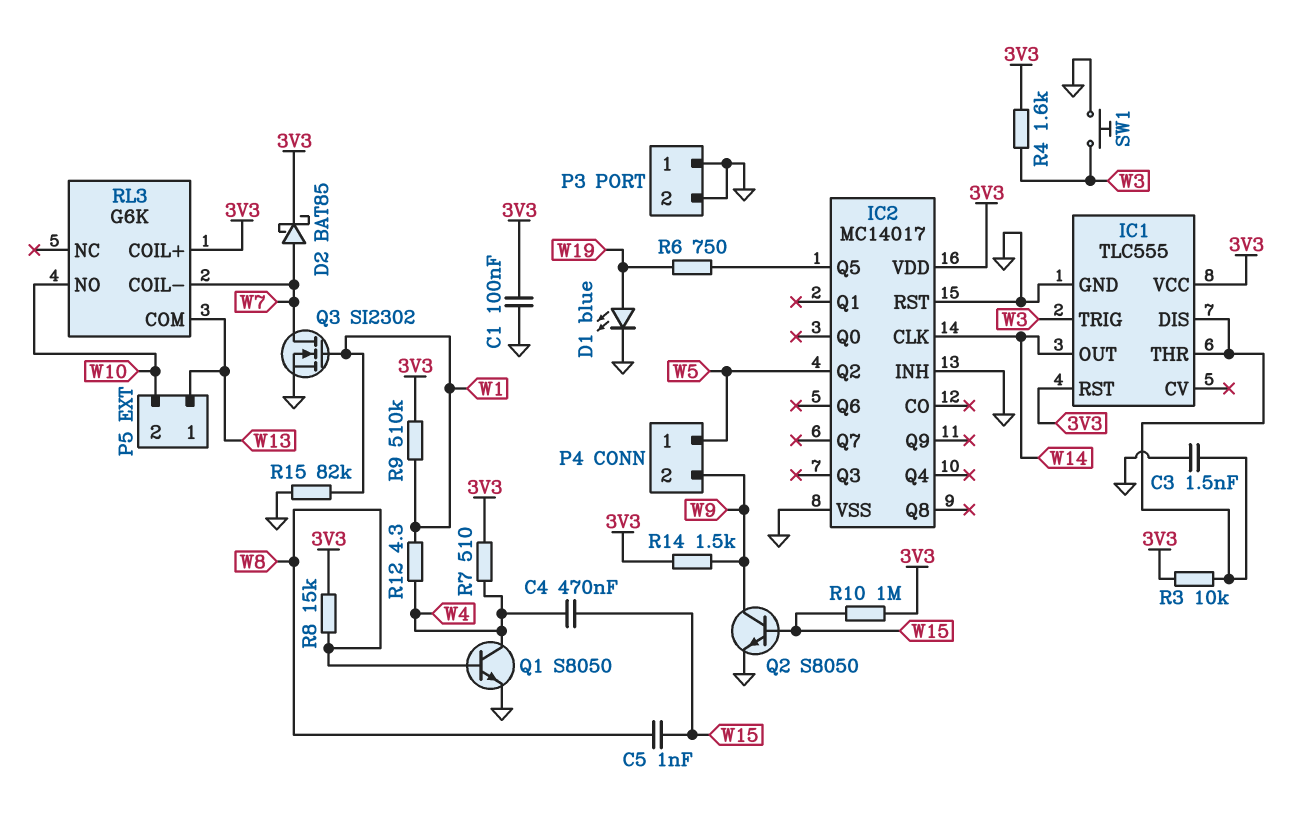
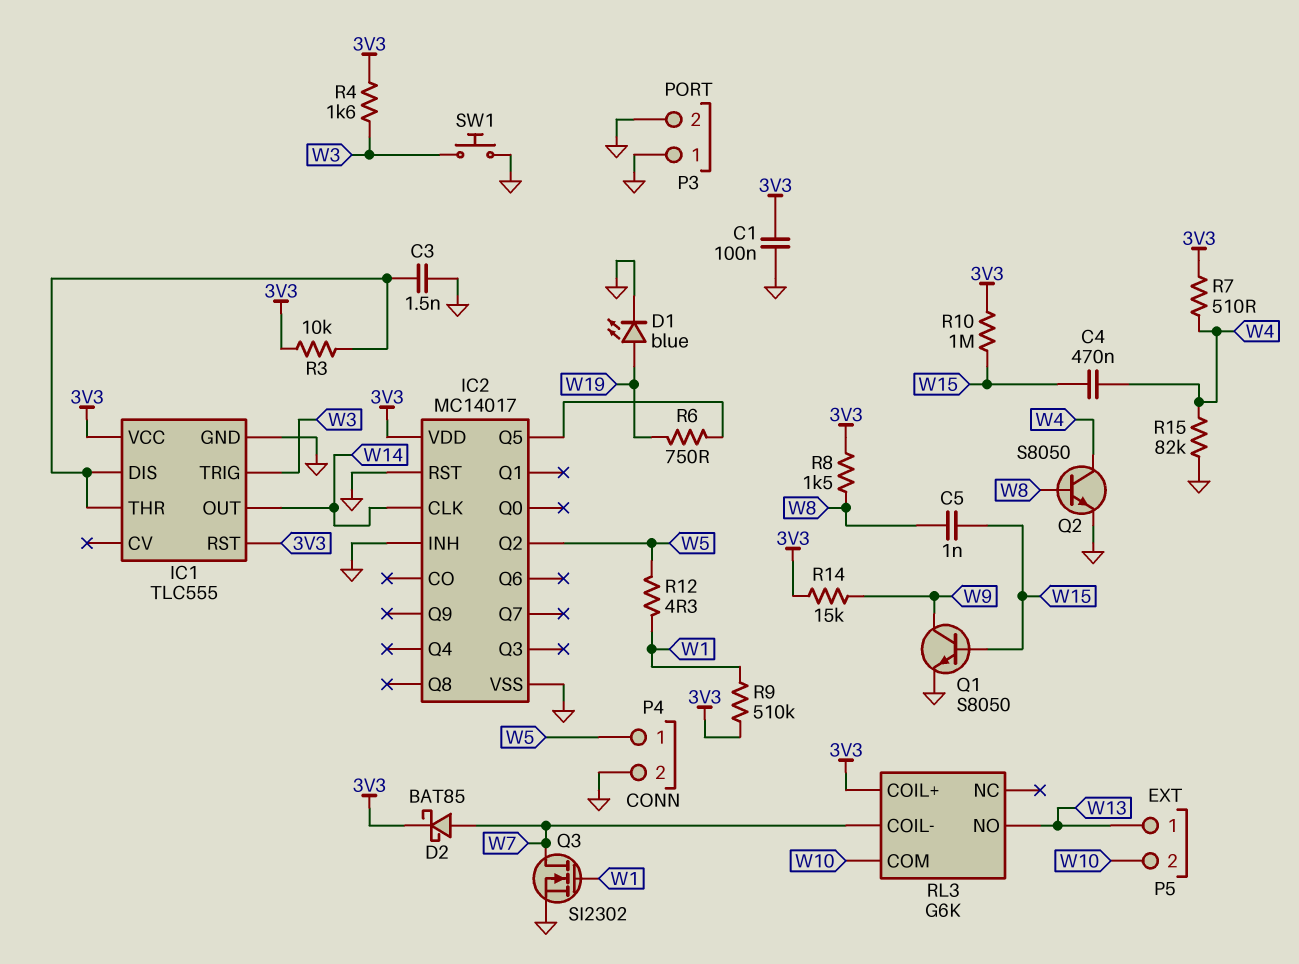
P4 pin 2: W9 -> GND
Q1: NPN S8050 (B W8, C W4, E GND) -> NPN S8050 (B W15, C W9, E GND)
Q2: NPN S8050 (B W15, C W9, E GND) -> NPN S8050 (B W8, C W4, E GND)
R8: 15k (3V3, W8) -> 1.5k (3V3, W8)
R12: 4.3 (W1, W4) -> 4.3 (W1, W5)
R14: 1.5k (3V3, W9) -> 15k (3V3, W9)
R15: 82k (GND, W1) -> 82k (GND, W4)
RL3 pin COM: W13 -> W10
RL3 pin NO: W10 -> W13

